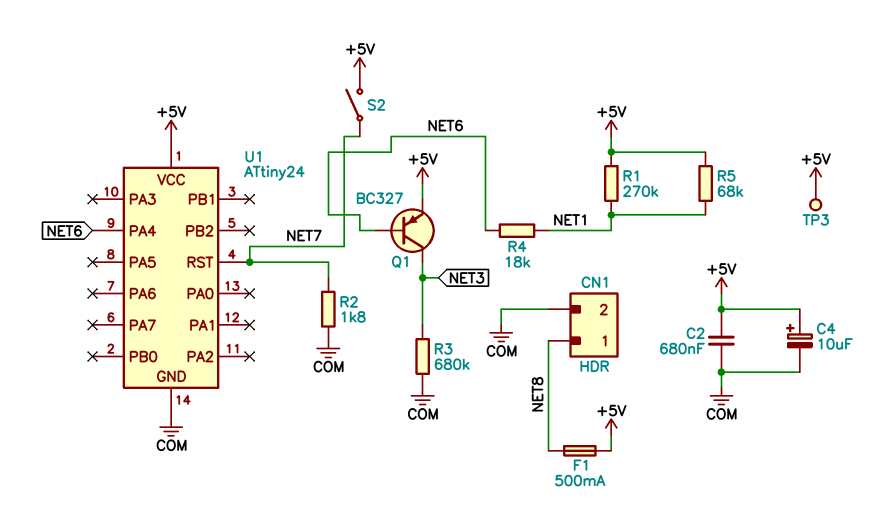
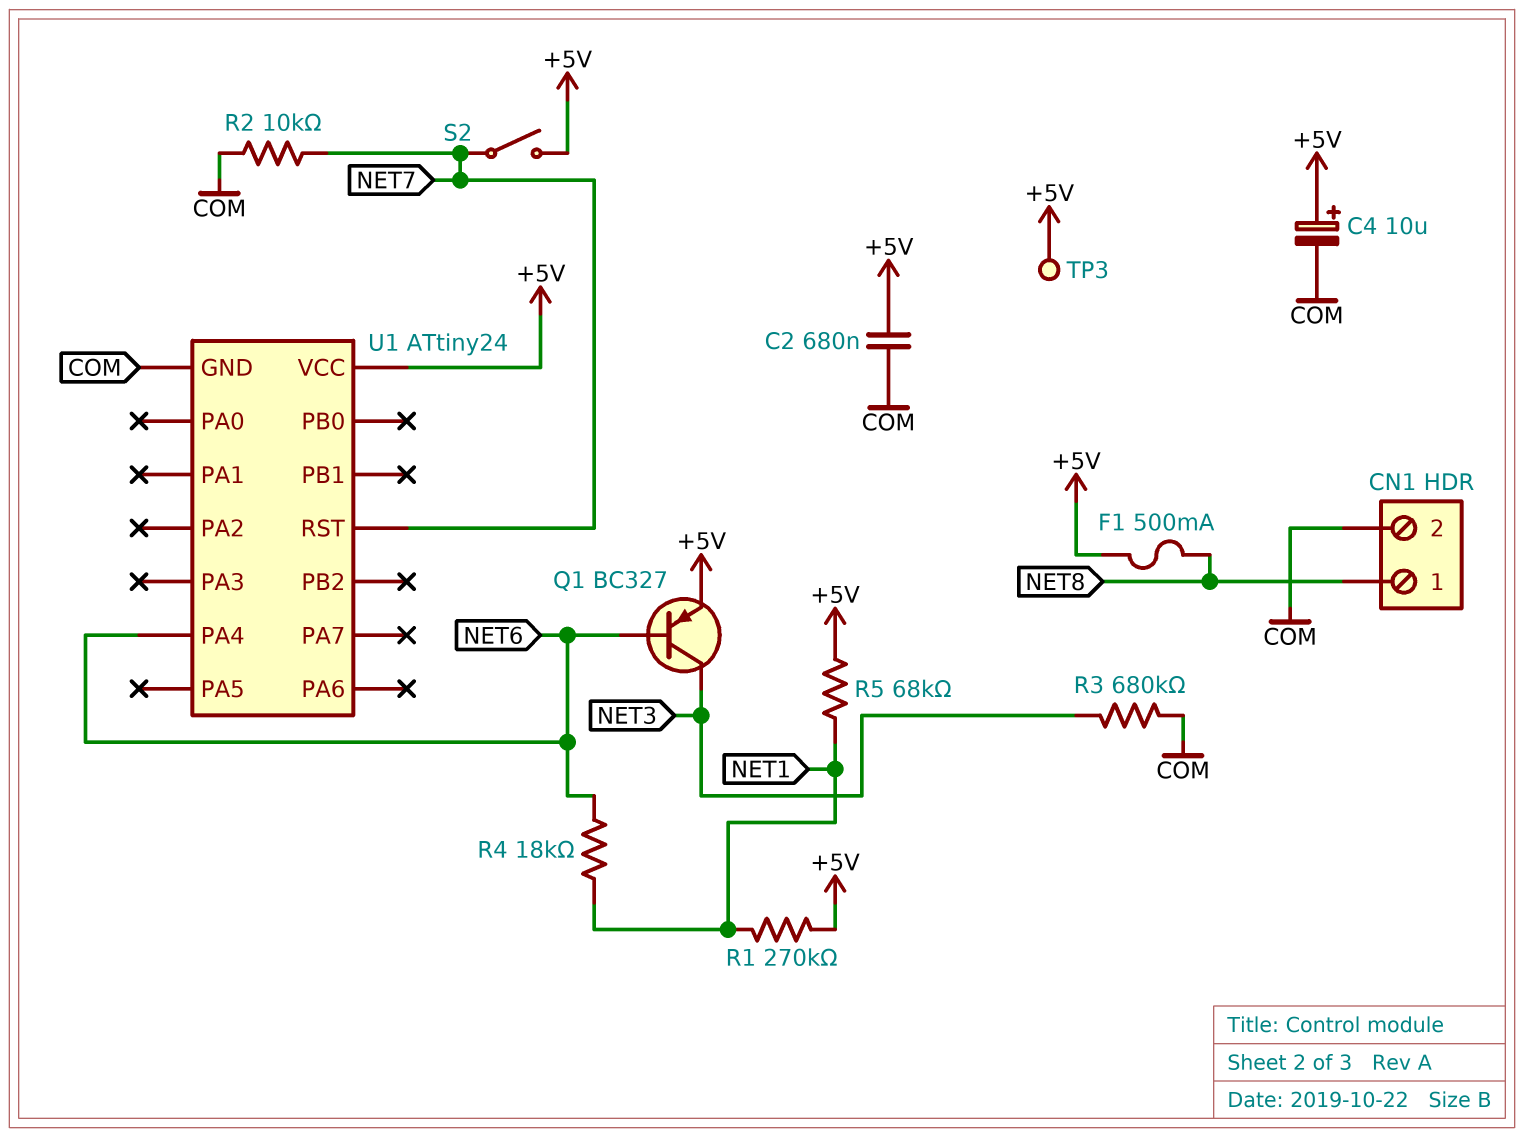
R2: 1.8k (COM, NET7) -> 10k (COM, NET7)

